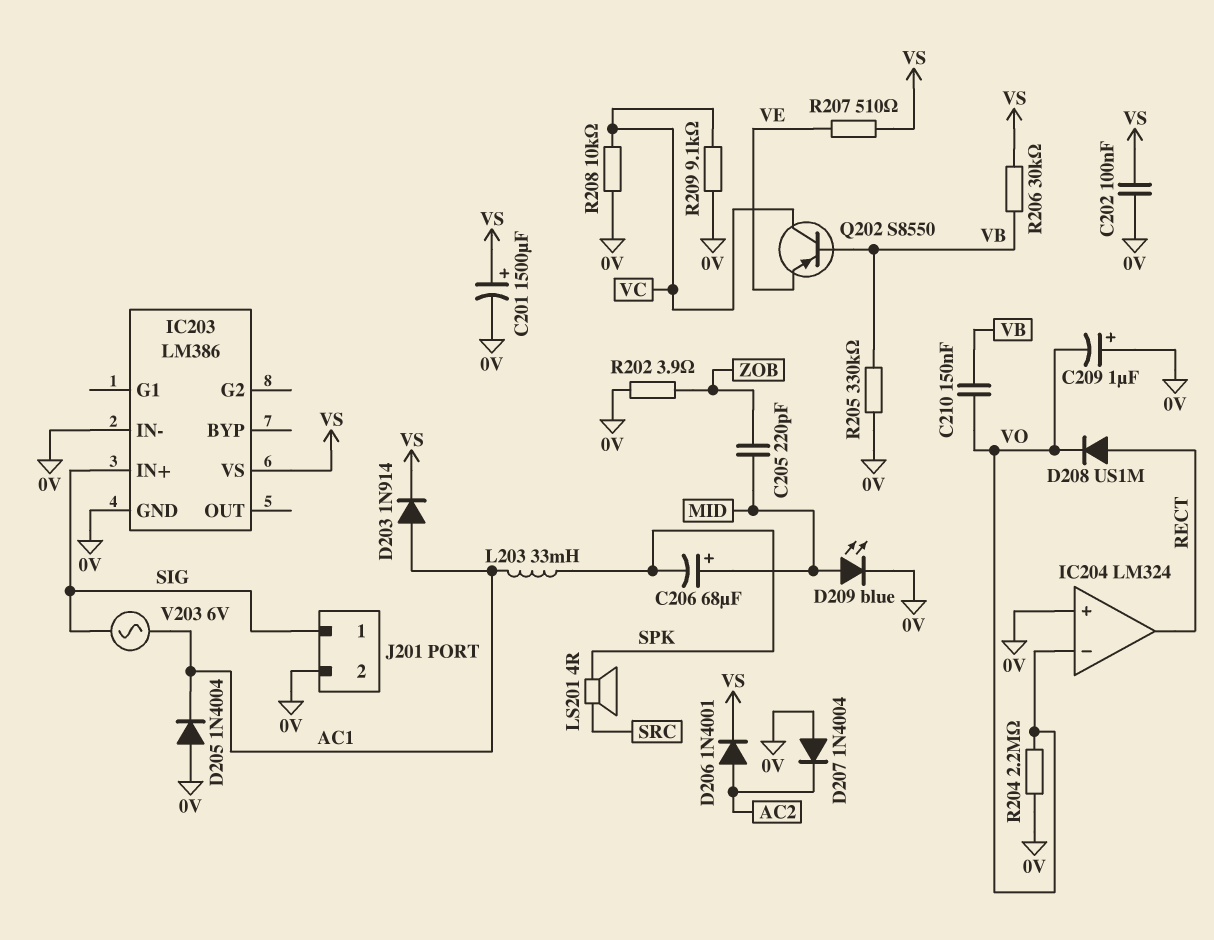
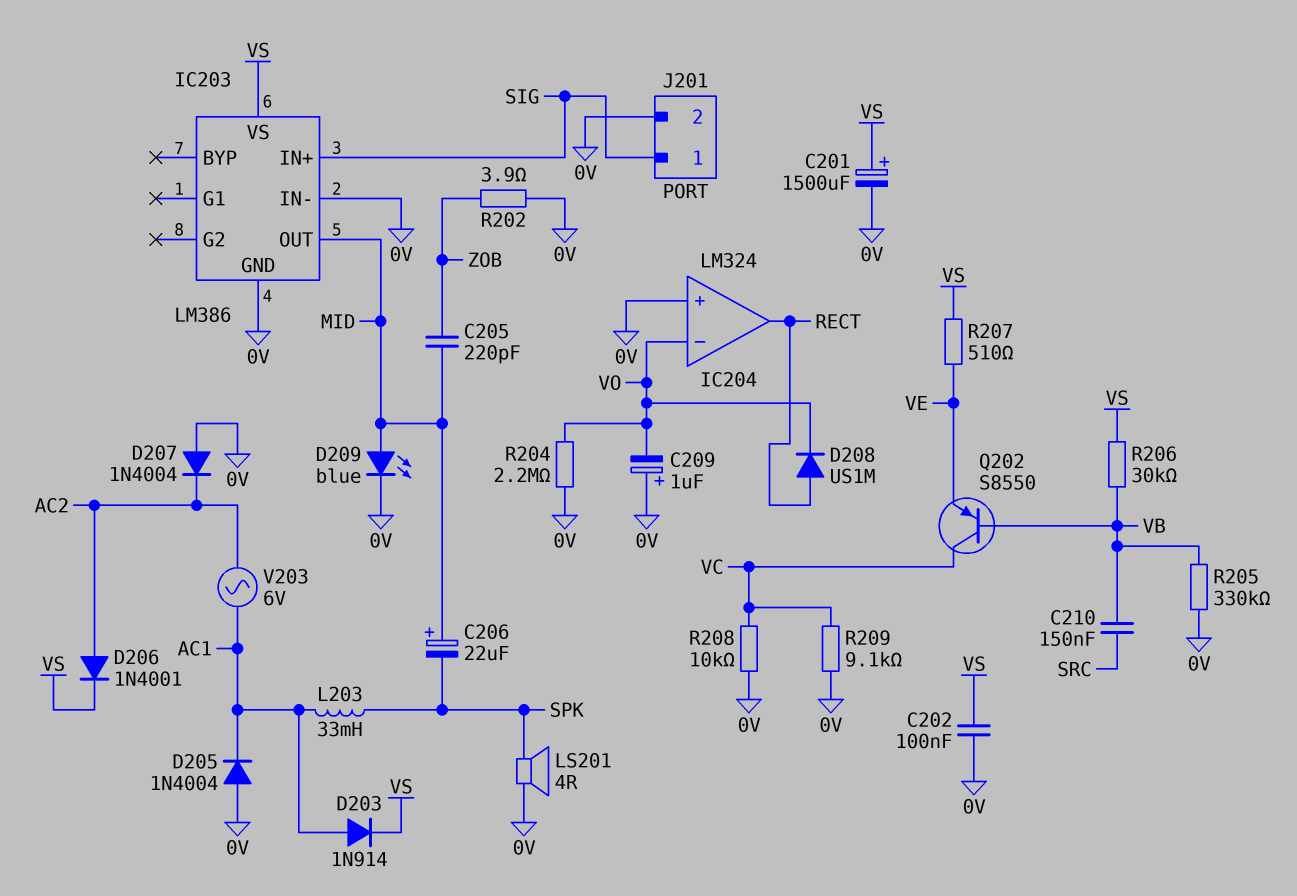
C206: 68uF (plus MID, minus SPK) -> 22uF (plus MID, minus SPK)
C210: 150nF (VB, VO) -> 150nF (SRC, VB)
IC203 pin OUT: none -> MID
LS201: speaker 4R (SPK, SRC) -> speaker 4R (0V, SPK)
V203: AC 6V (AC1, SIG) -> AC 6V (AC1, AC2)

